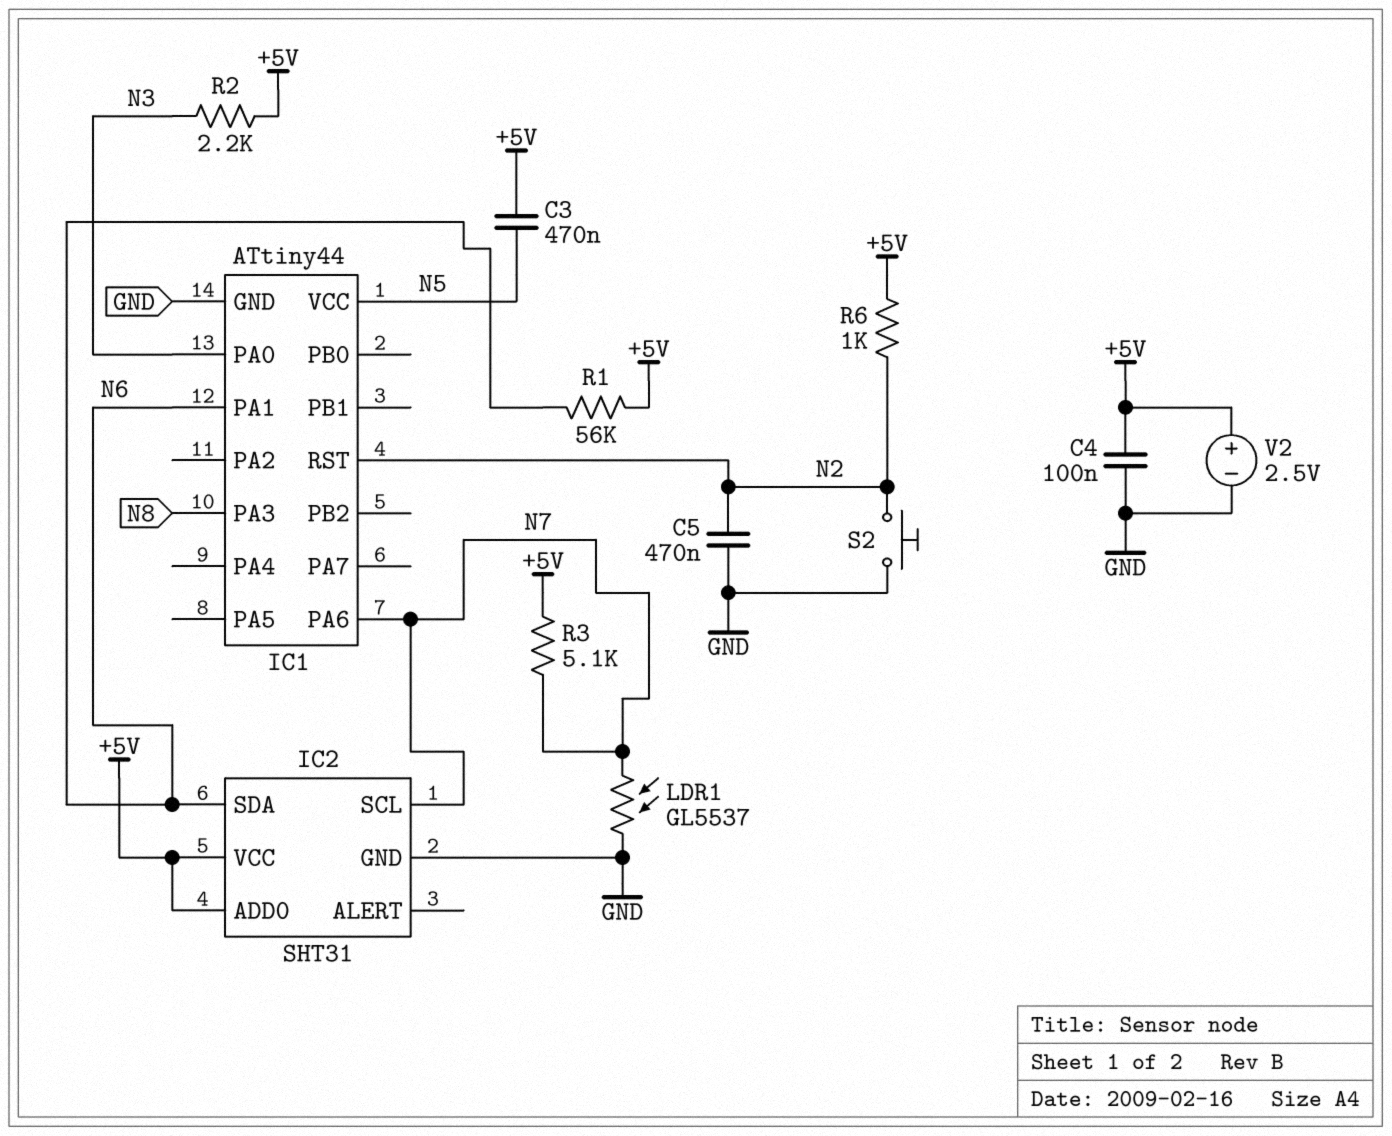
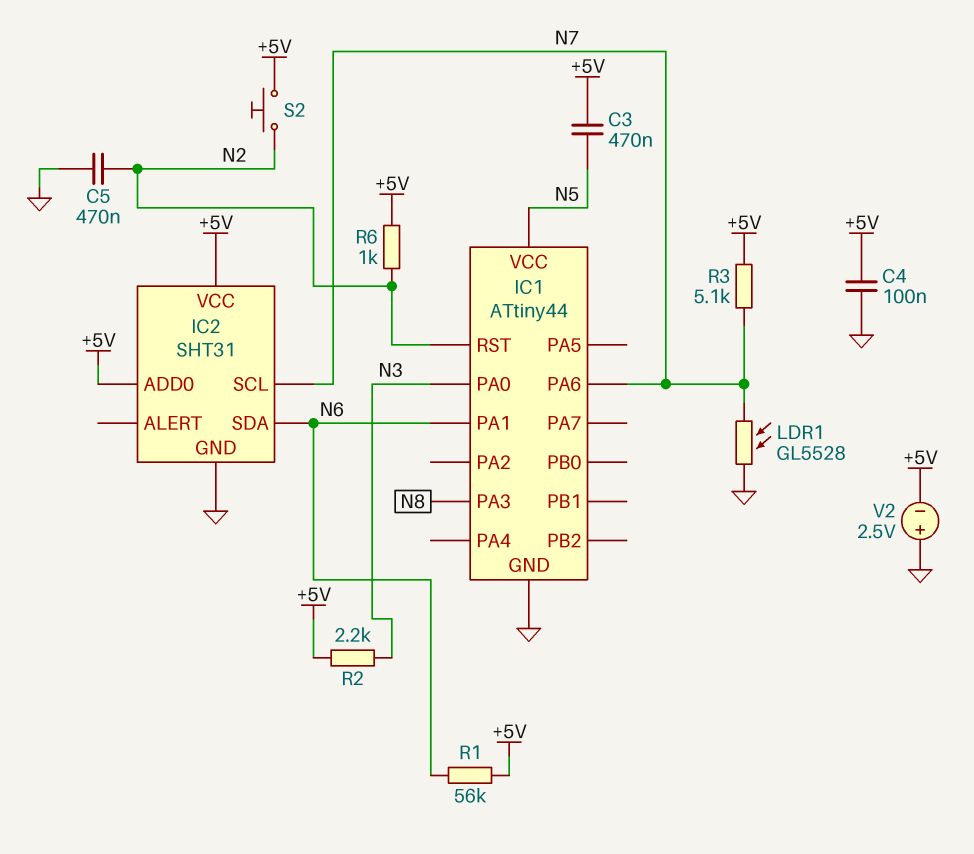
LDR1: GL5537 (GND, N7) -> GL5528 (GND, N7)
S2: button (GND, N2) -> button (+5V, N2)
V2: 2.5V (plus +5V, minus GND) -> 2.5V (plus GND, minus +5V)

